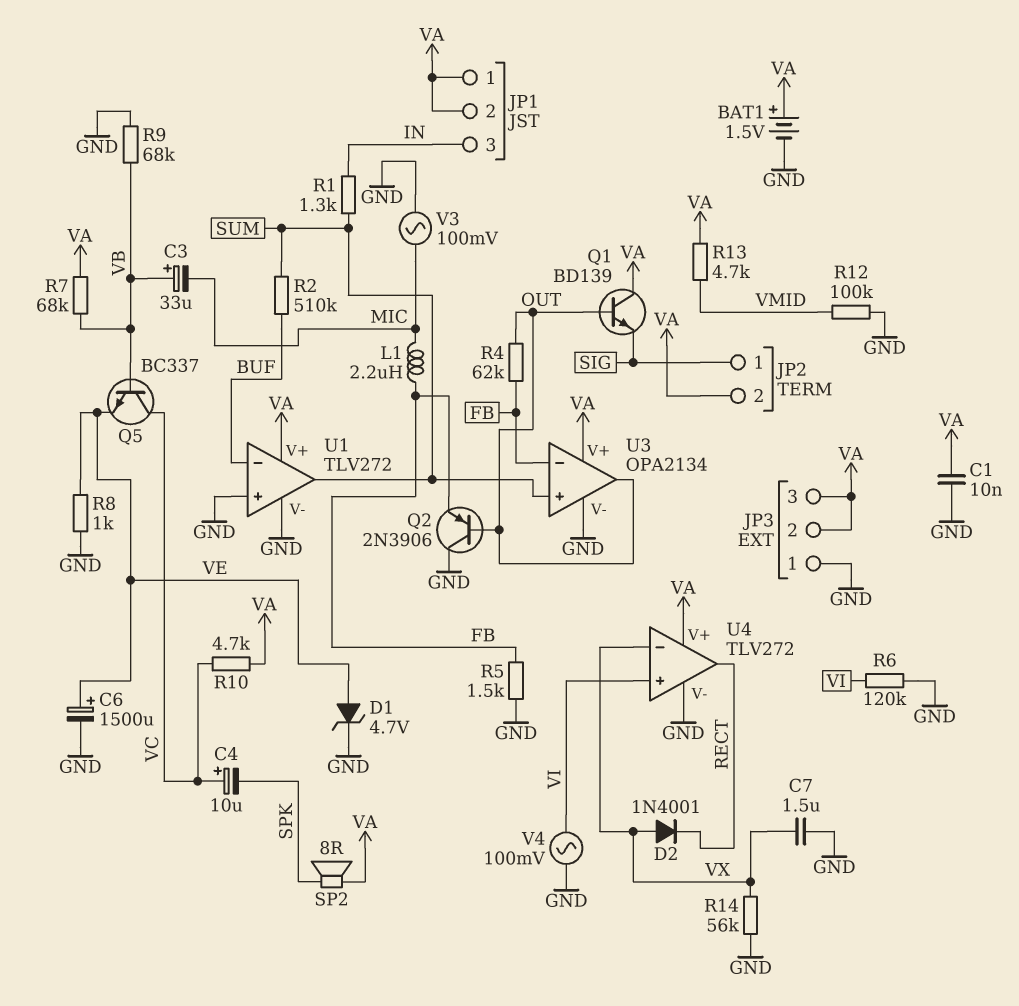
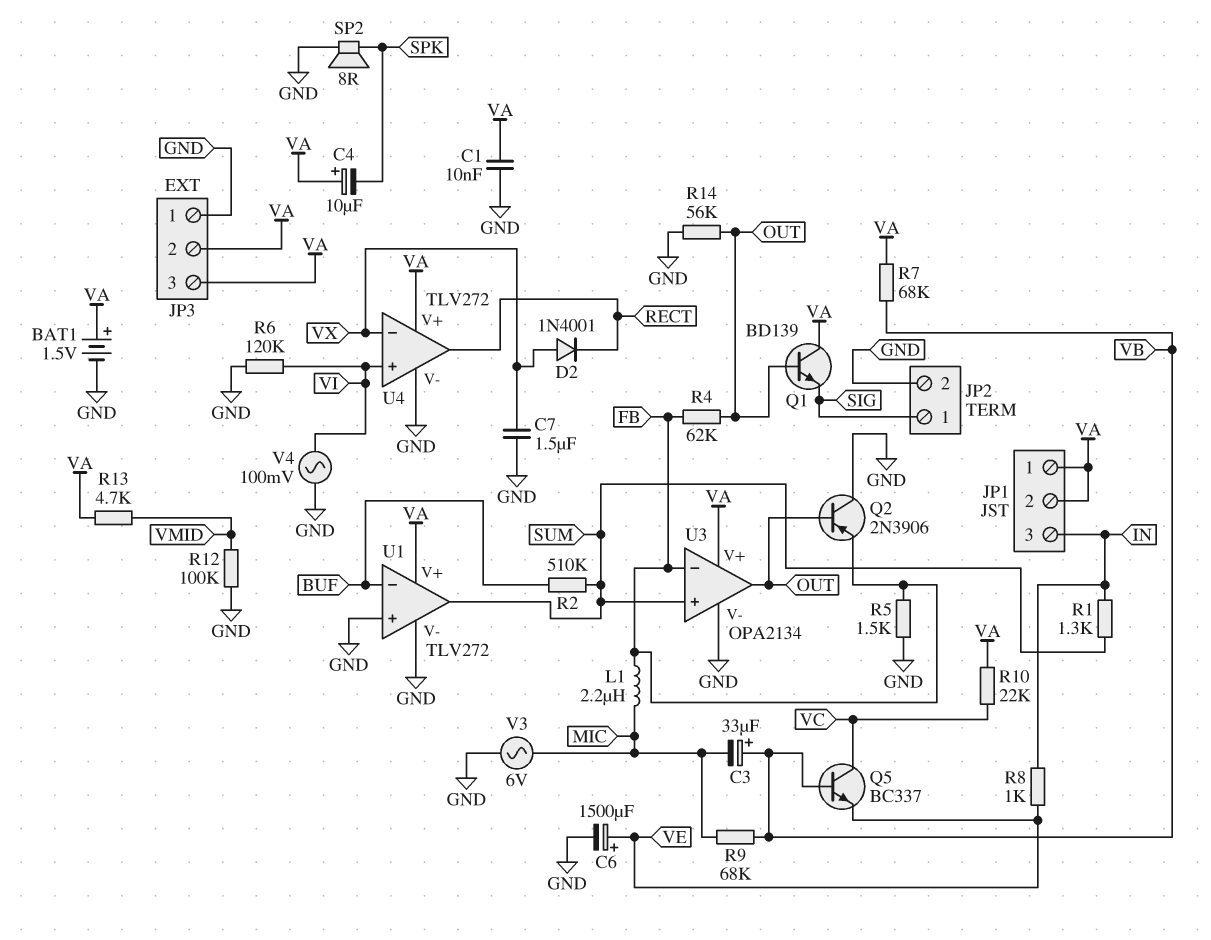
C4: 10uF (plus VC, minus SPK) -> 10uF (plus VA, minus SPK)
D1: zener 4.7V (A VE, K GND) -> none
JP2 pin 2: VA -> GND
R8: 1k (GND, VE) -> 1k (IN, VE)
R9: 68k (GND, VB) -> 68k (MIC, VB)
R10: 4.7k (VA, VC) -> 22k (VA, VC)
R14: 56k (GND, VX) -> 56k (GND, OUT)
SP2: speaker 8R (SPK, VA) -> speaker 8R (GND, SPK)
V3: AC 100mV (GND, MIC) -> AC 6V (GND, MIC)

